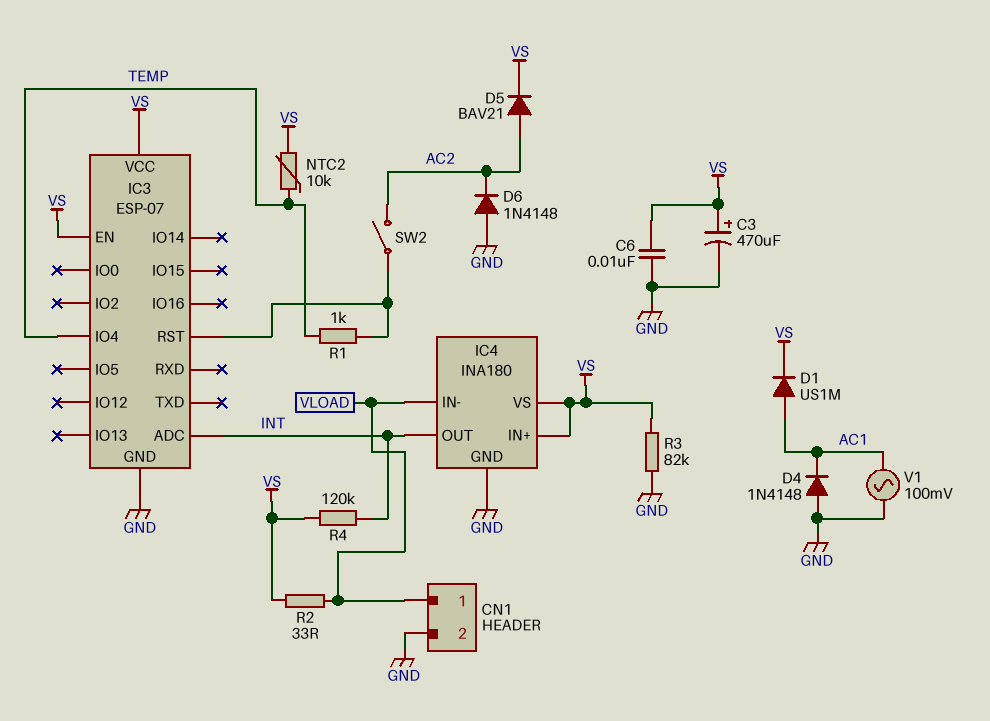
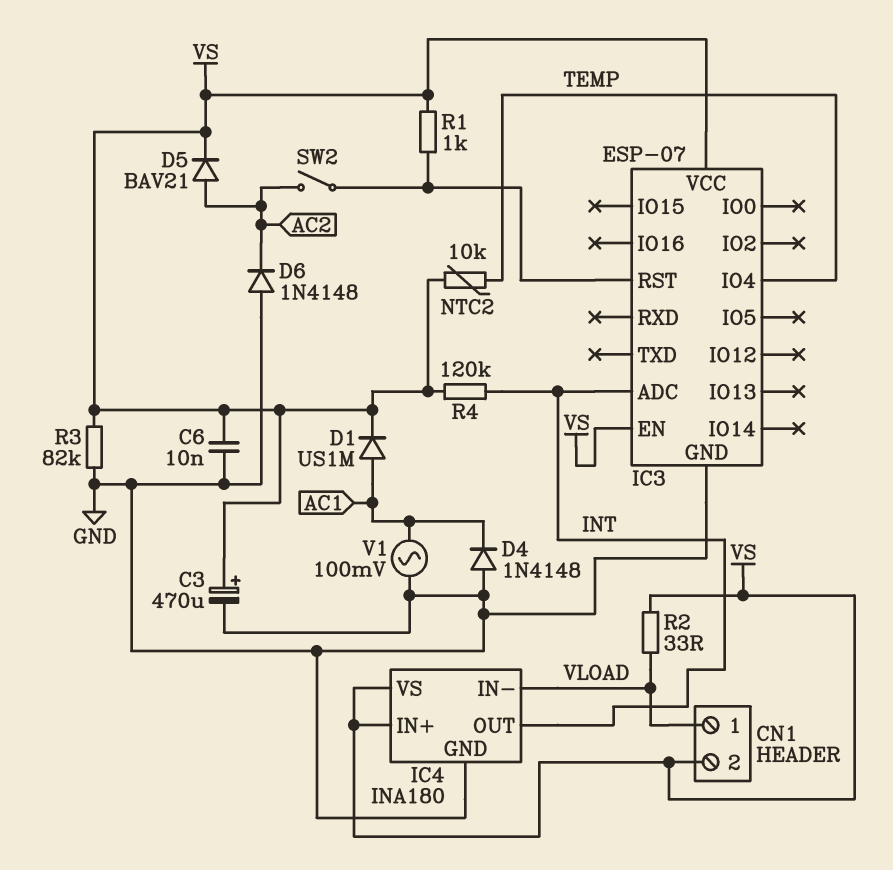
CN1 pin 2: GND -> VS
R1: 1k (IC3/RST, TEMP) -> 1k (IC3/RST, VS)

